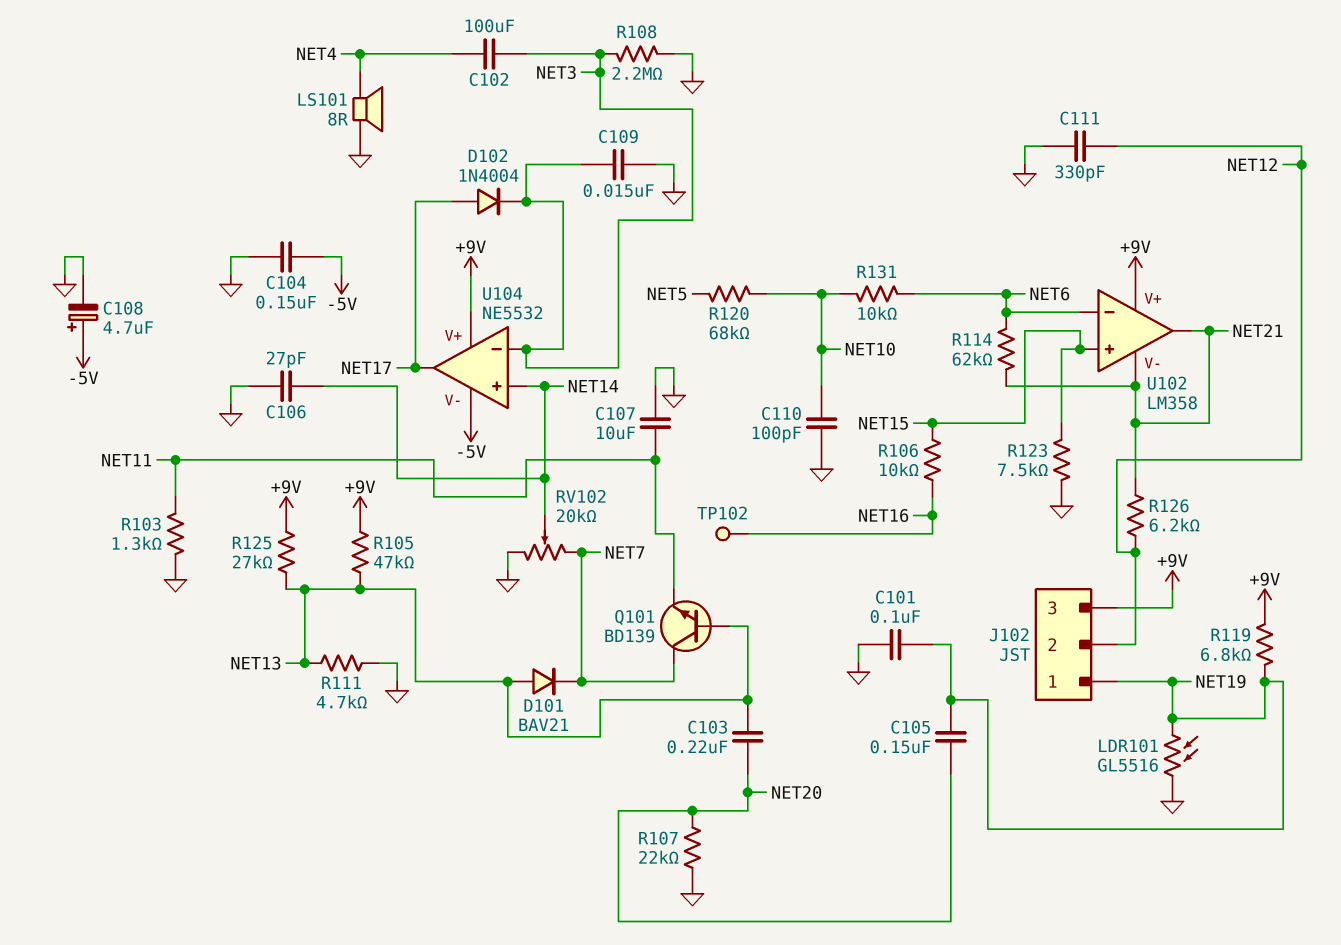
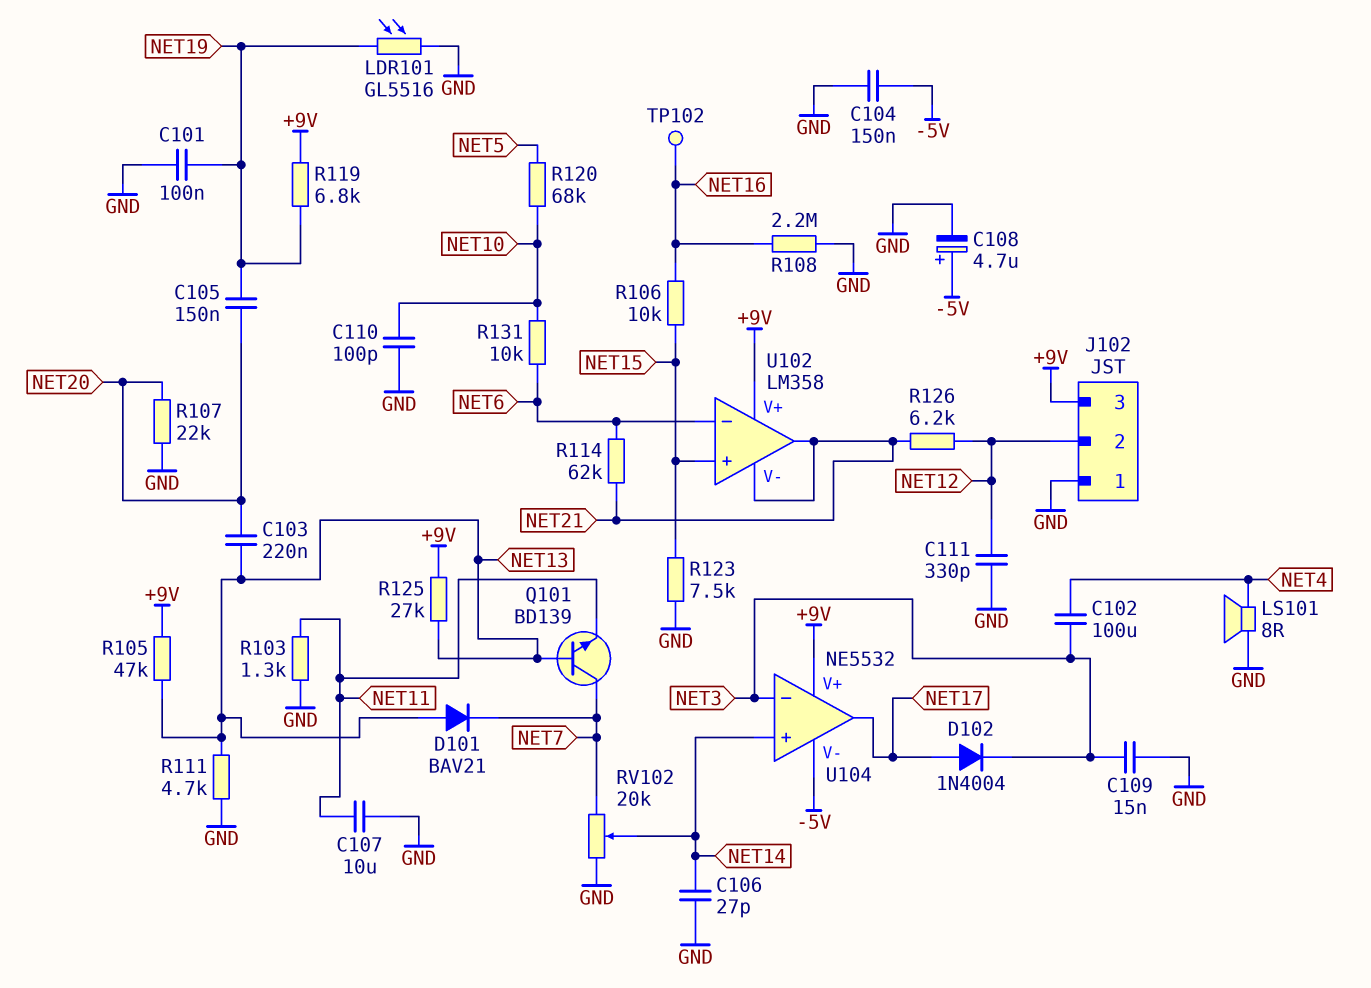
J102 pin 1: NET19 -> GND
R108: 2.2M (GND, NET3) -> 2.2M (GND, NET16)

